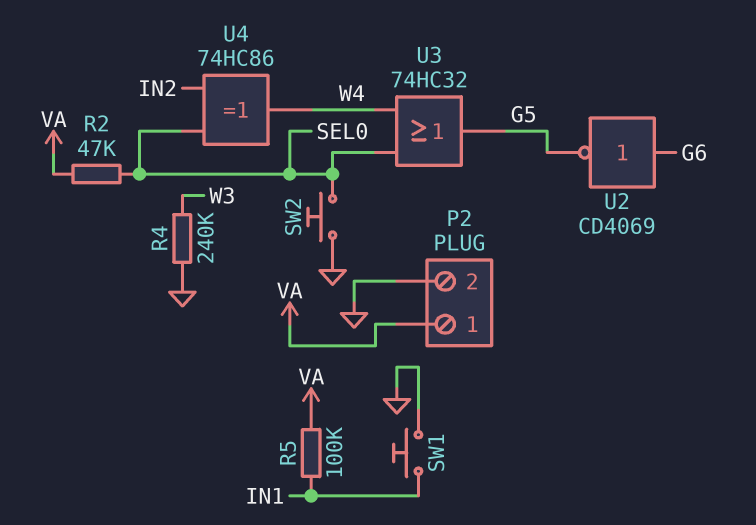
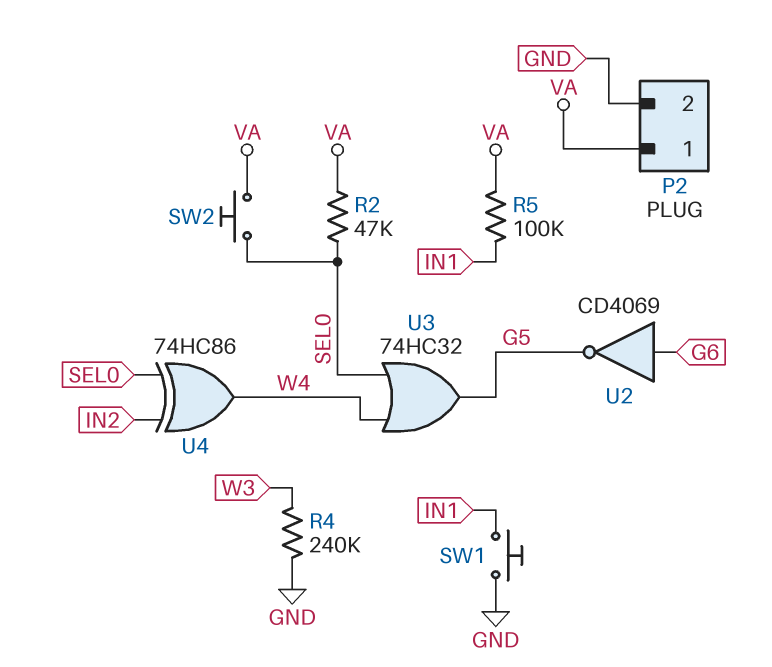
SW2: button (GND, SEL0) -> button (SEL0, VA)

